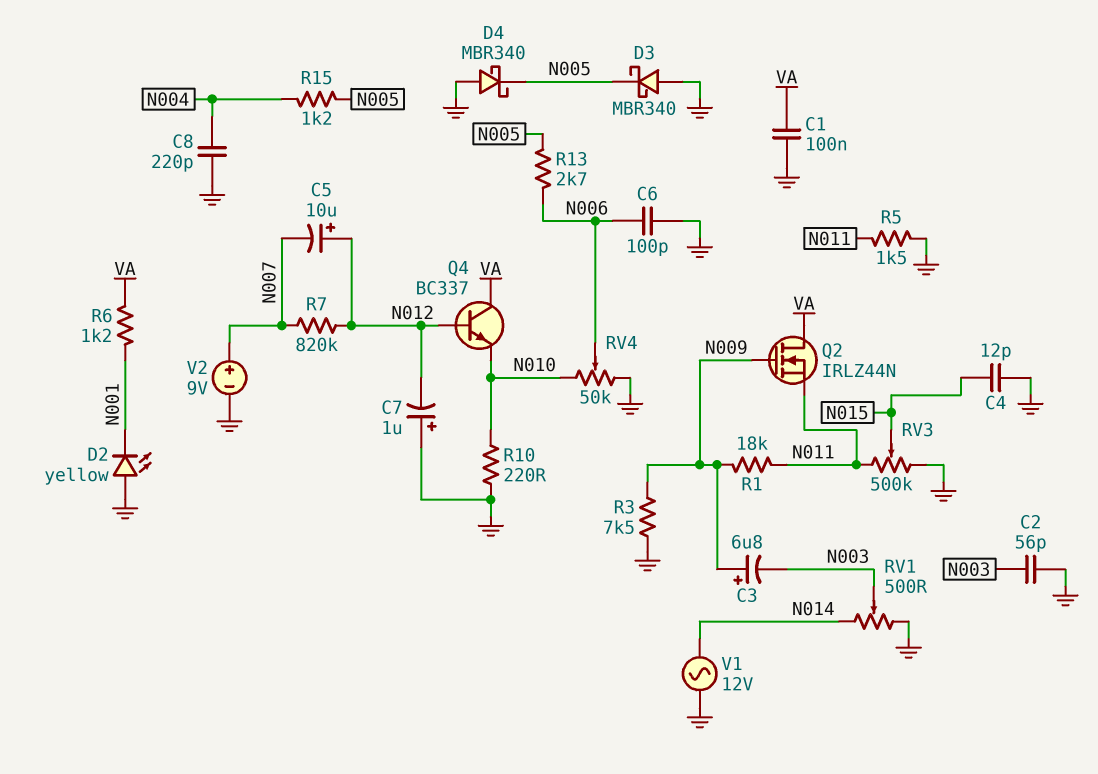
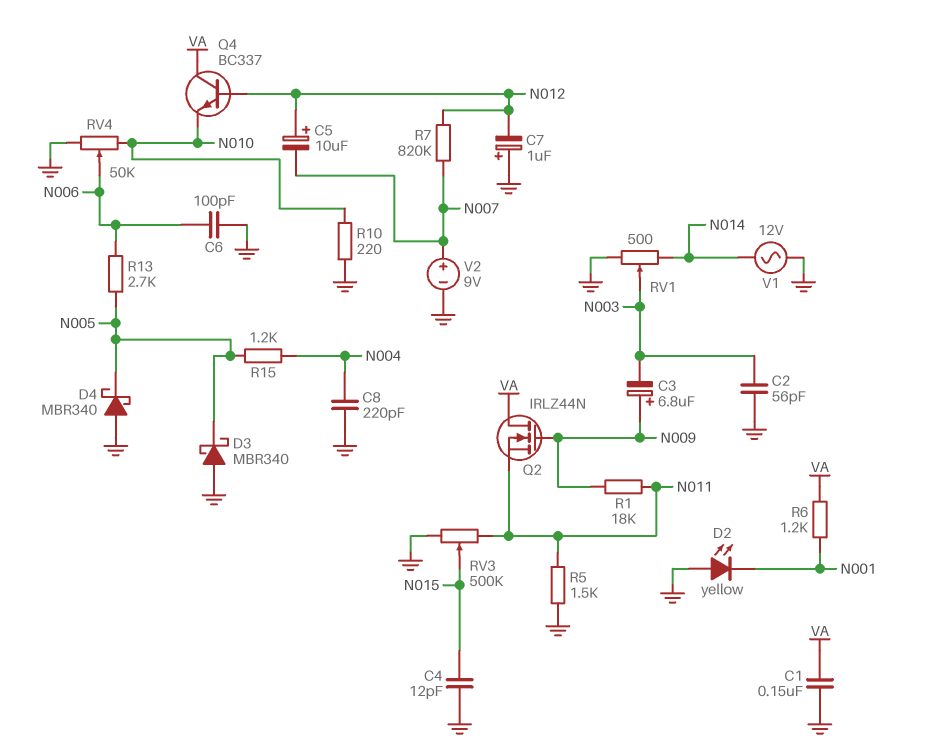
C1: 100nF (GND, VA) -> 150nF (GND, VA)
R3: 7.5k (GND, N009) -> none

